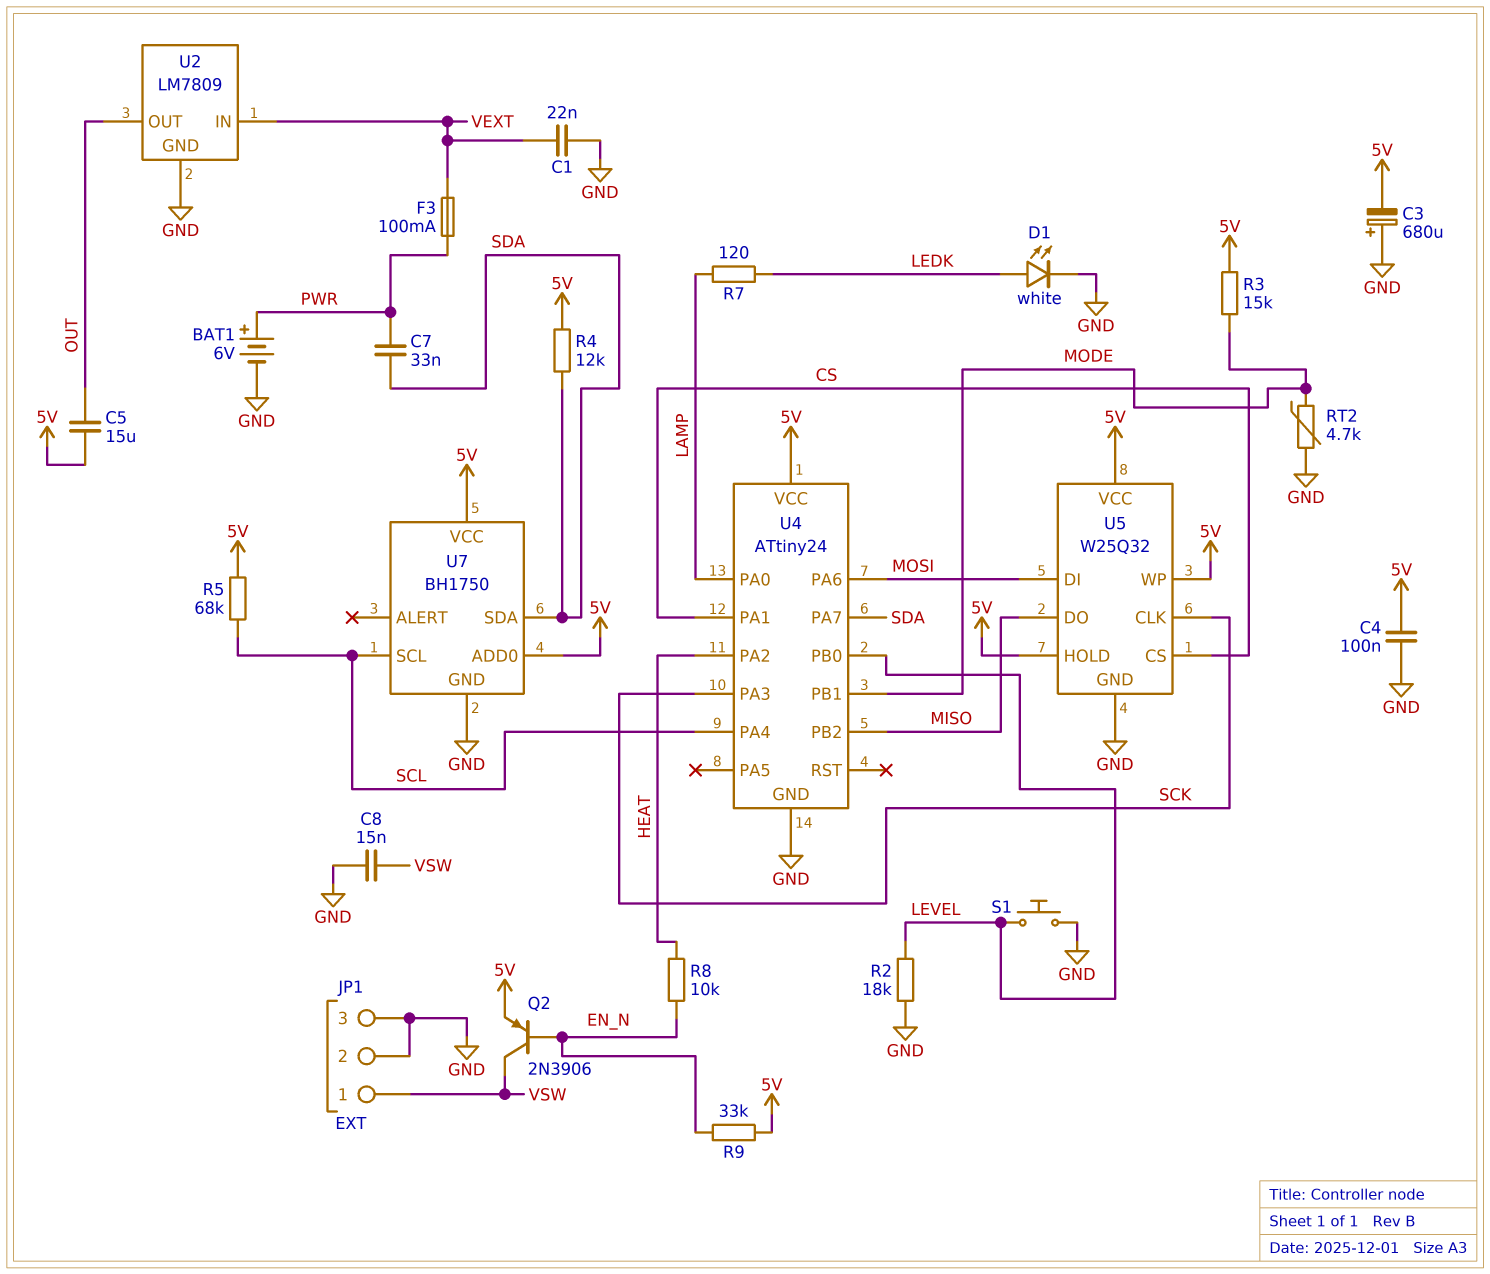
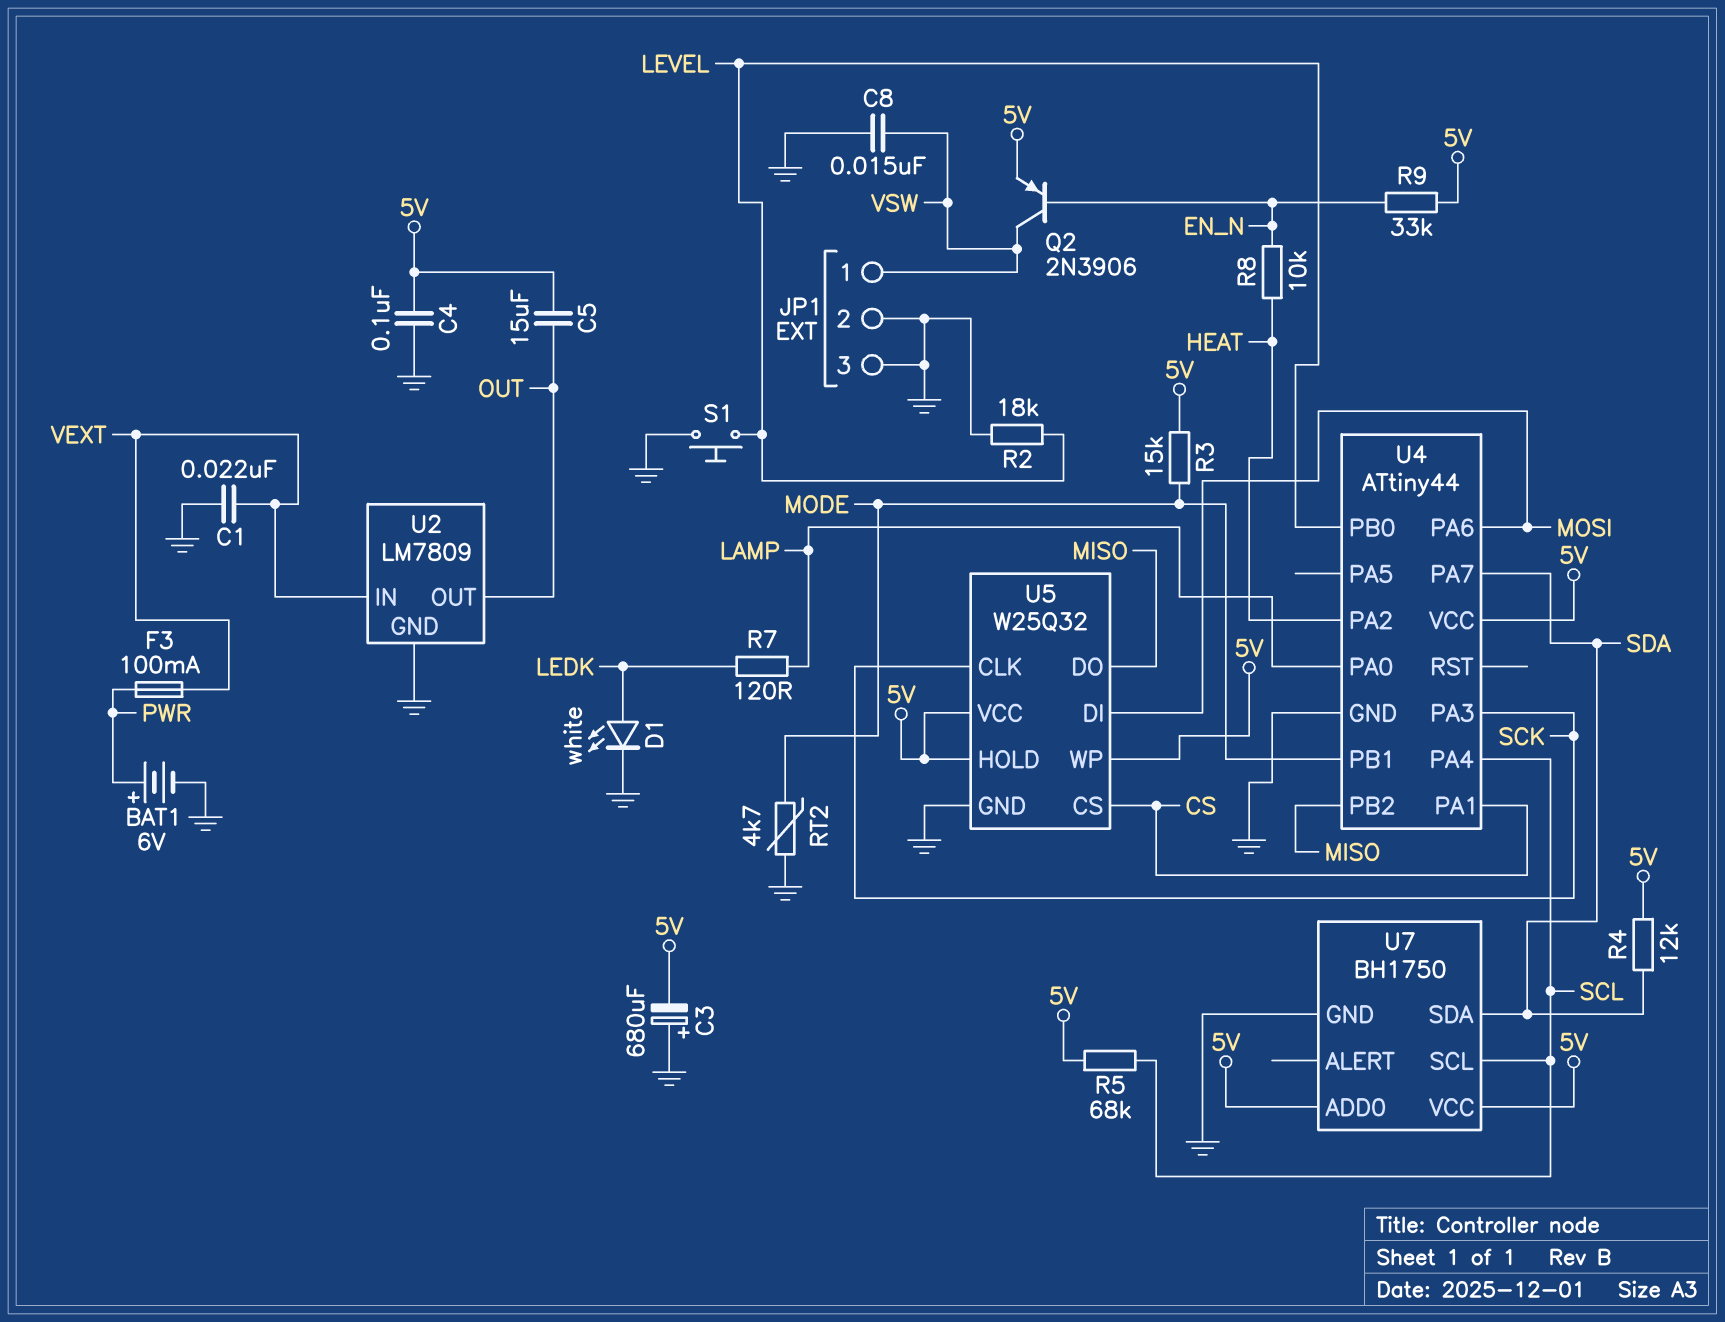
C7: 33nF (PWR, SDA) -> none
U4: ATtiny24 -> ATtiny44

